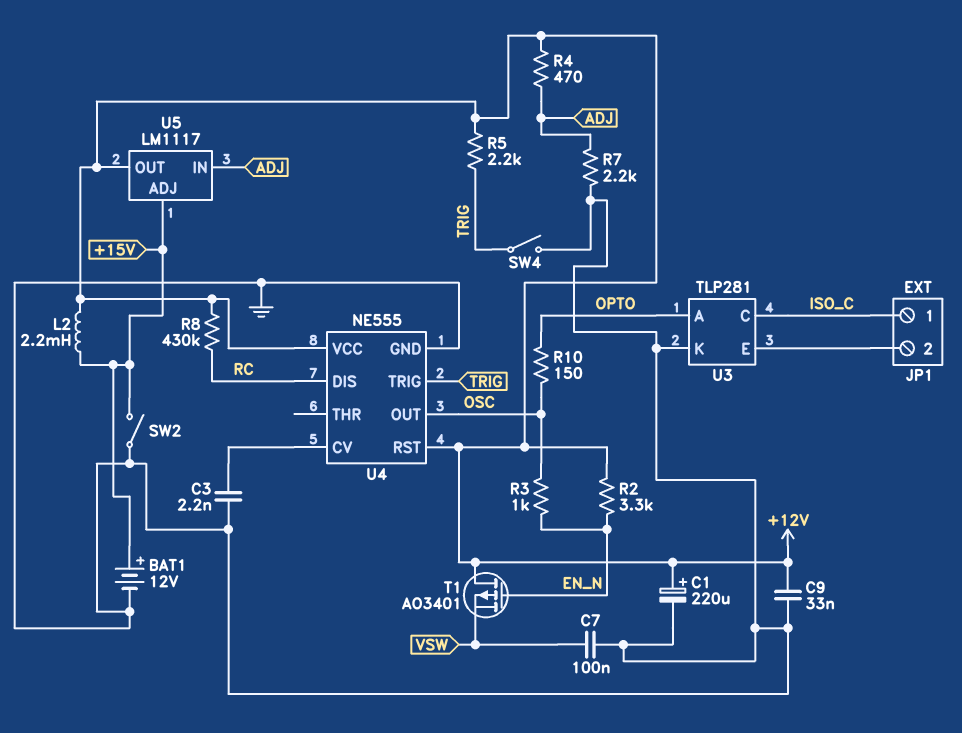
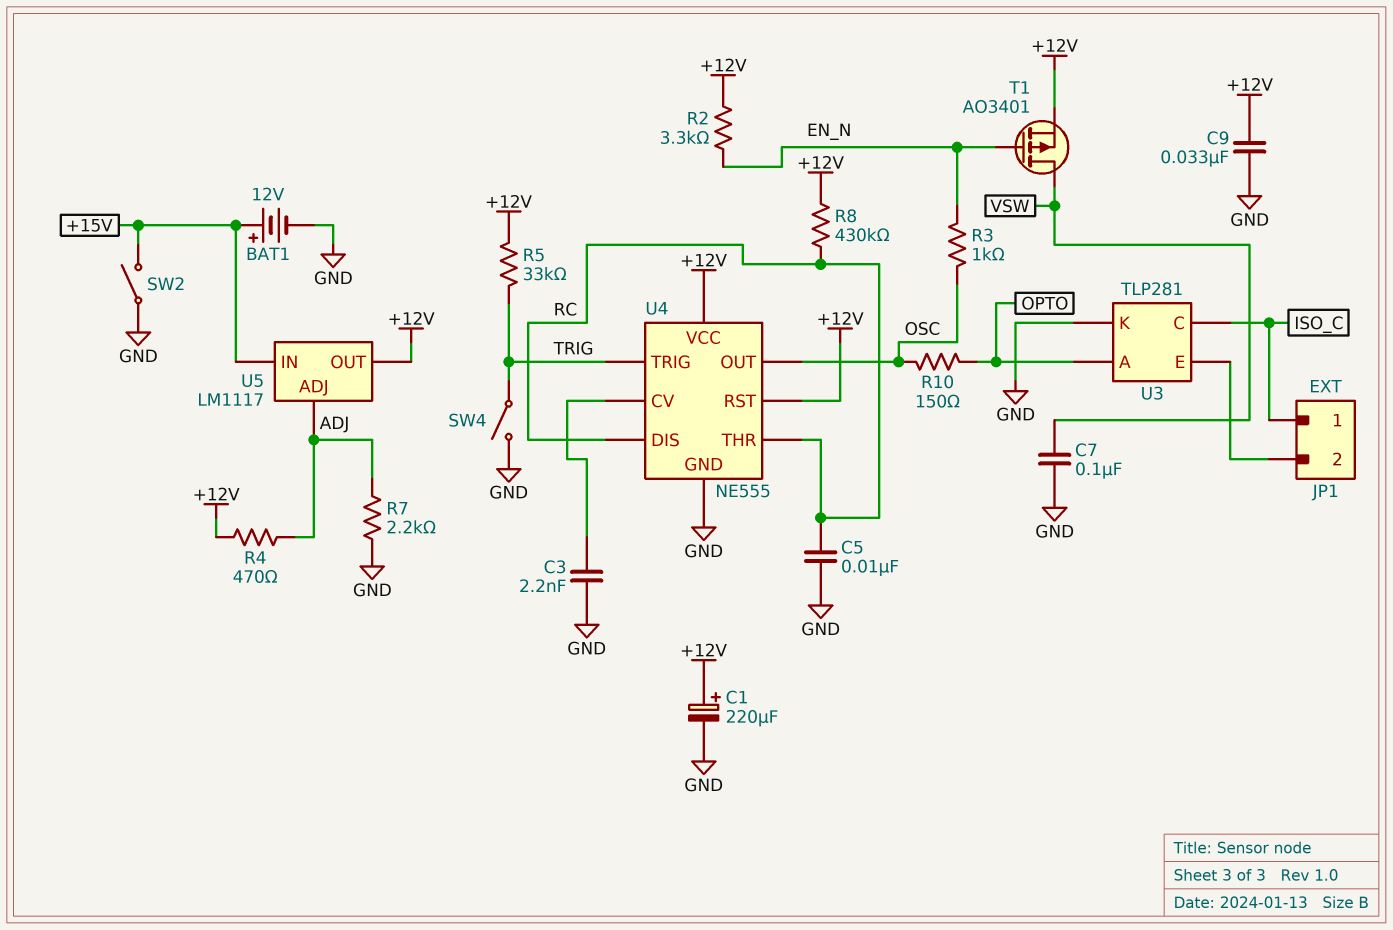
C5: none -> 10nF (GND, RC)
L2: 2.2mH (+12V, +15V) -> none
R5: 2.2k (+12V, TRIG) -> 33k (+12V, TRIG)
T1: PMOS AO3401 (G EN_N, D +12V, S VSW) -> PMOS AO3401 (G EN_N, D VSW, S +12V)
U4 pin THR: none -> RC
U5 pin ADJ: +15V -> ADJ
U5 pin IN: ADJ -> +15V

